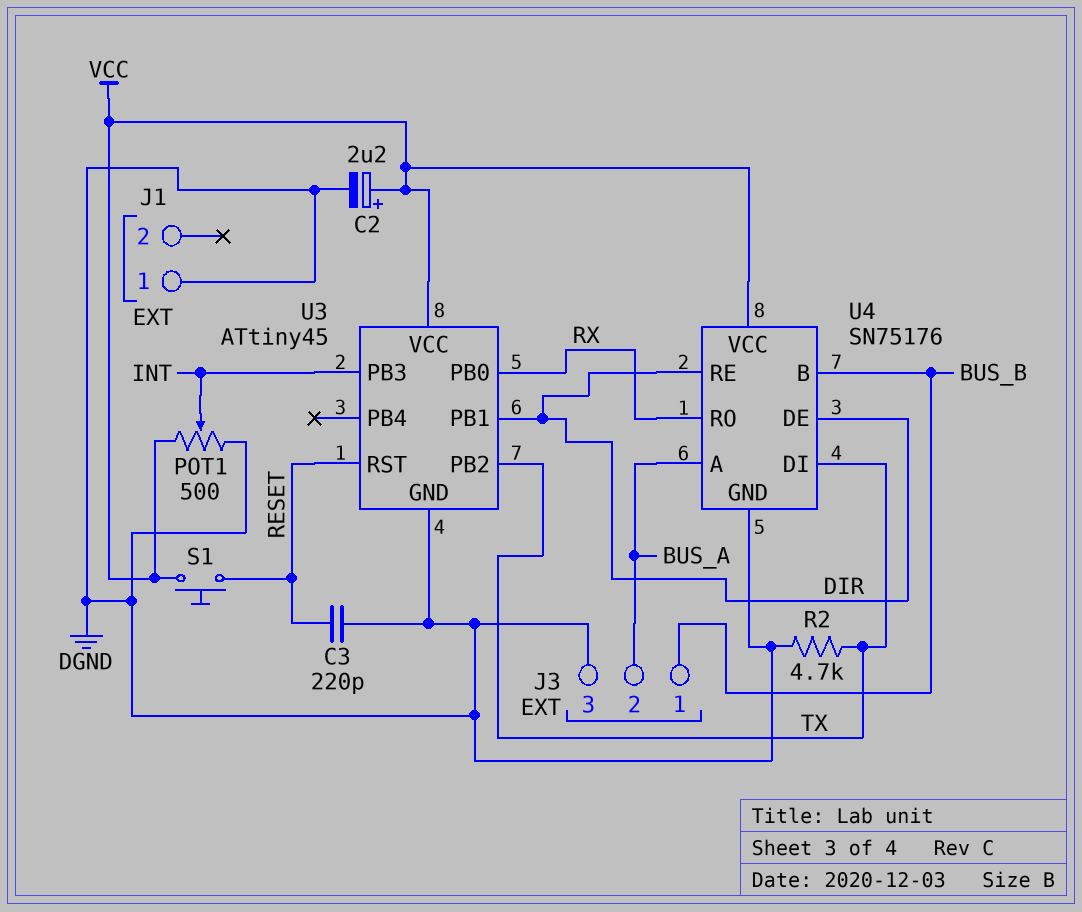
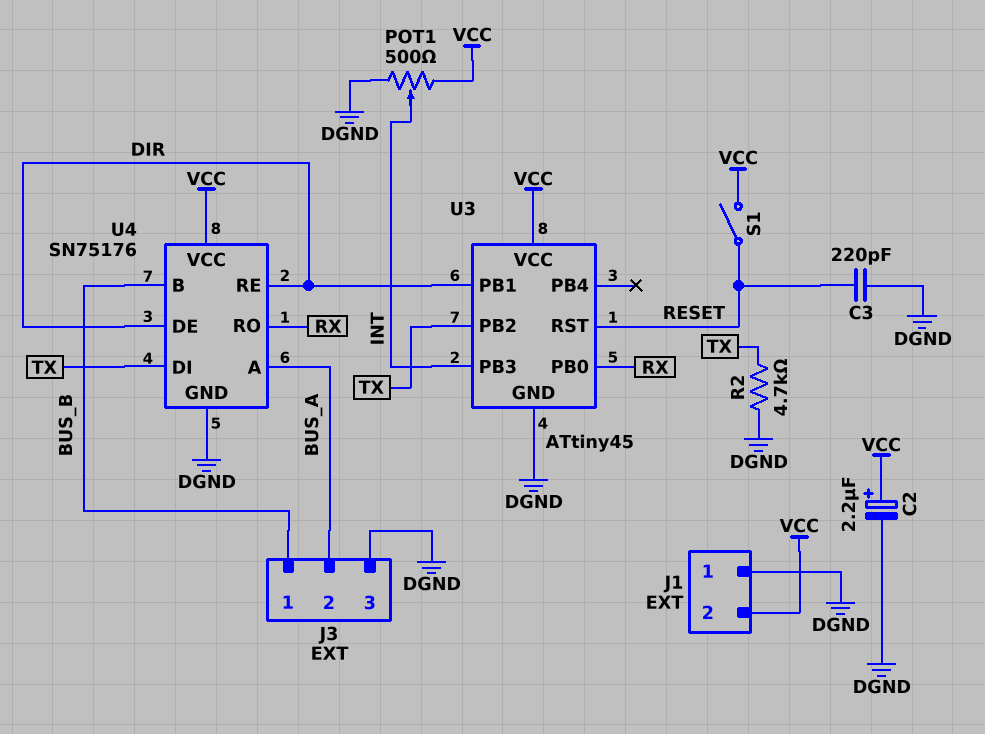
J1 pin 2: none -> VCC
S1: button (RESET, VCC) -> switch (RESET, VCC)

